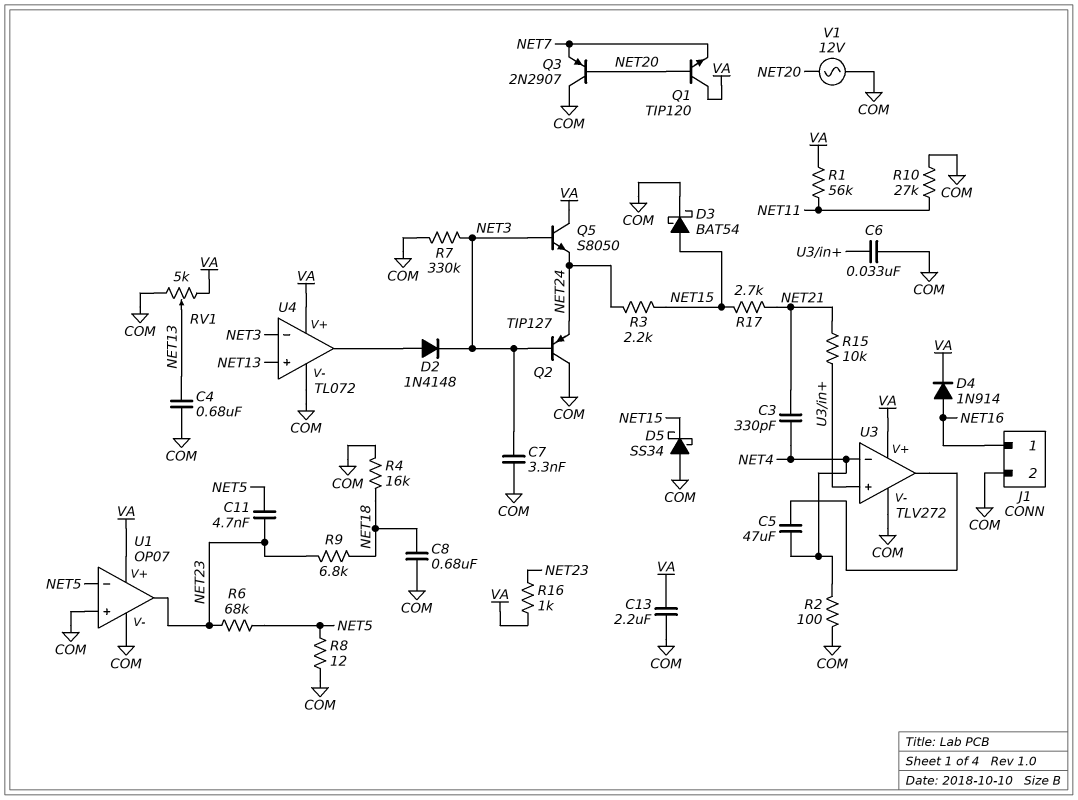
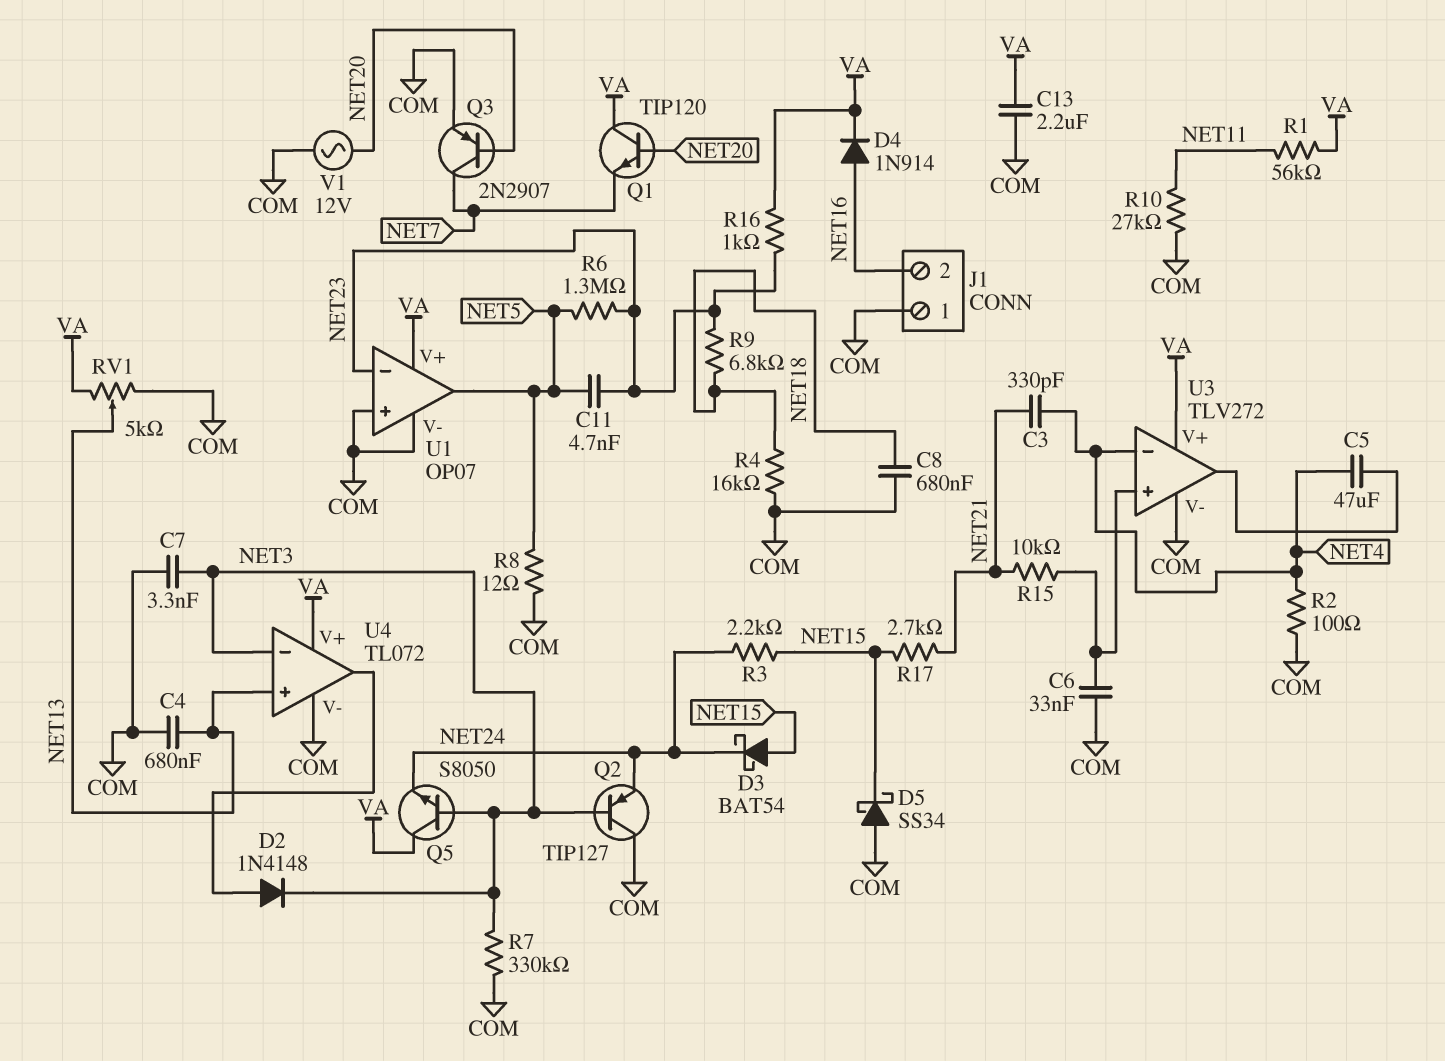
D3: schottky BAT54 (A NET15, K COM) -> schottky BAT54 (A NET15, K NET24)
J1 pin 1: NET16 -> COM
J1 pin 2: COM -> NET16
Q3: PNP 2N2907 (B NET20, C COM, E NET7) -> PNP 2N2907 (B NET20, C NET7, E COM)
R6: 68k (NET5, NET23) -> 1.3M (NET5, NET23)
U1 pin in-: NET5 -> NET23
U1 pin out: NET23 -> NET5

